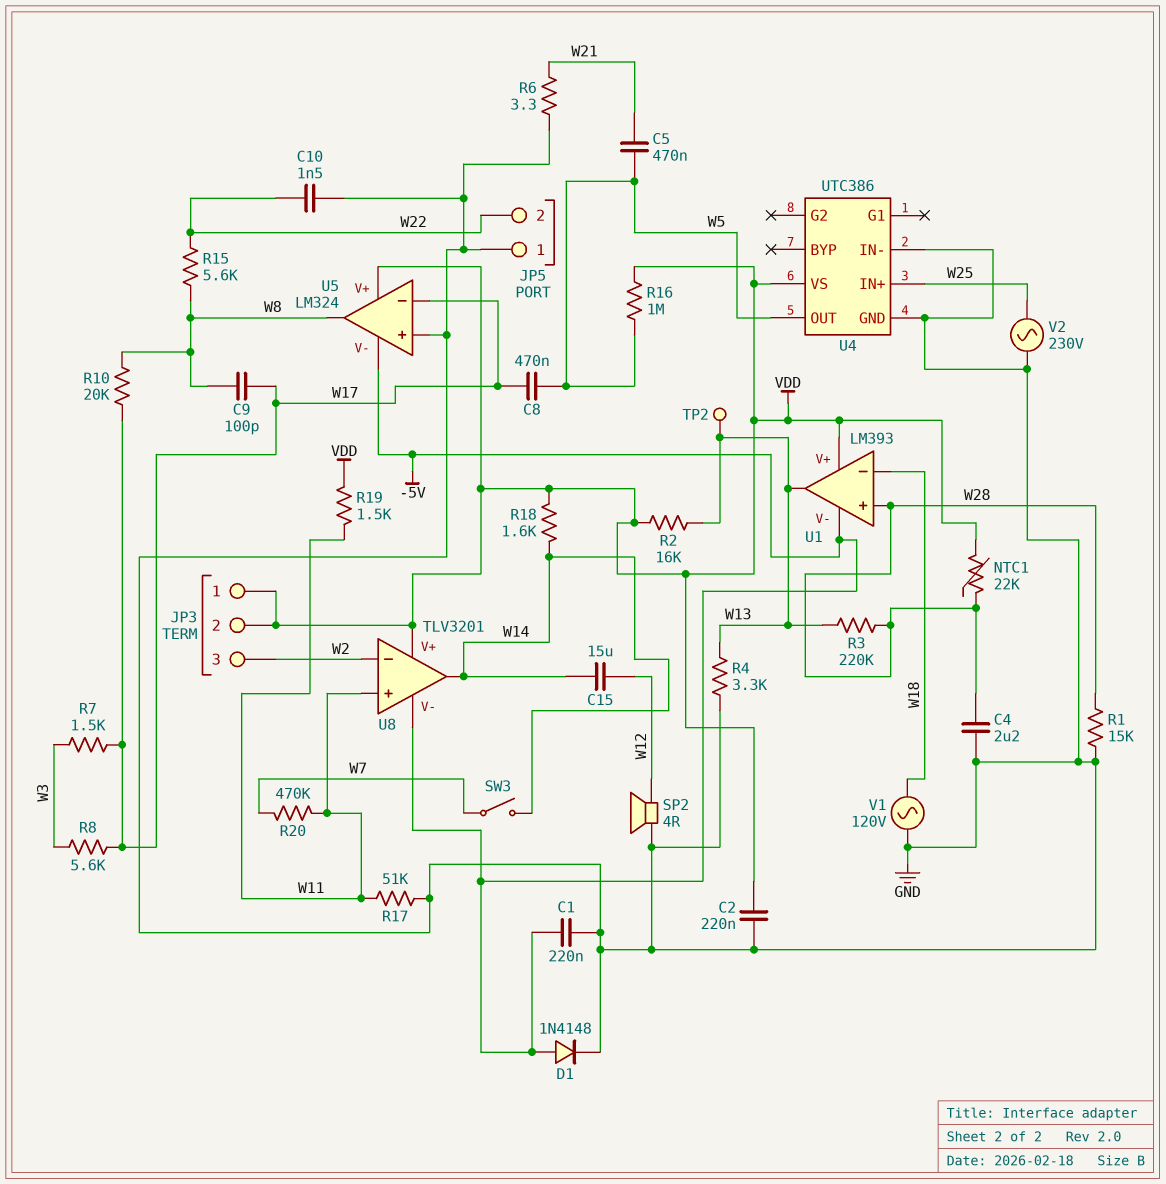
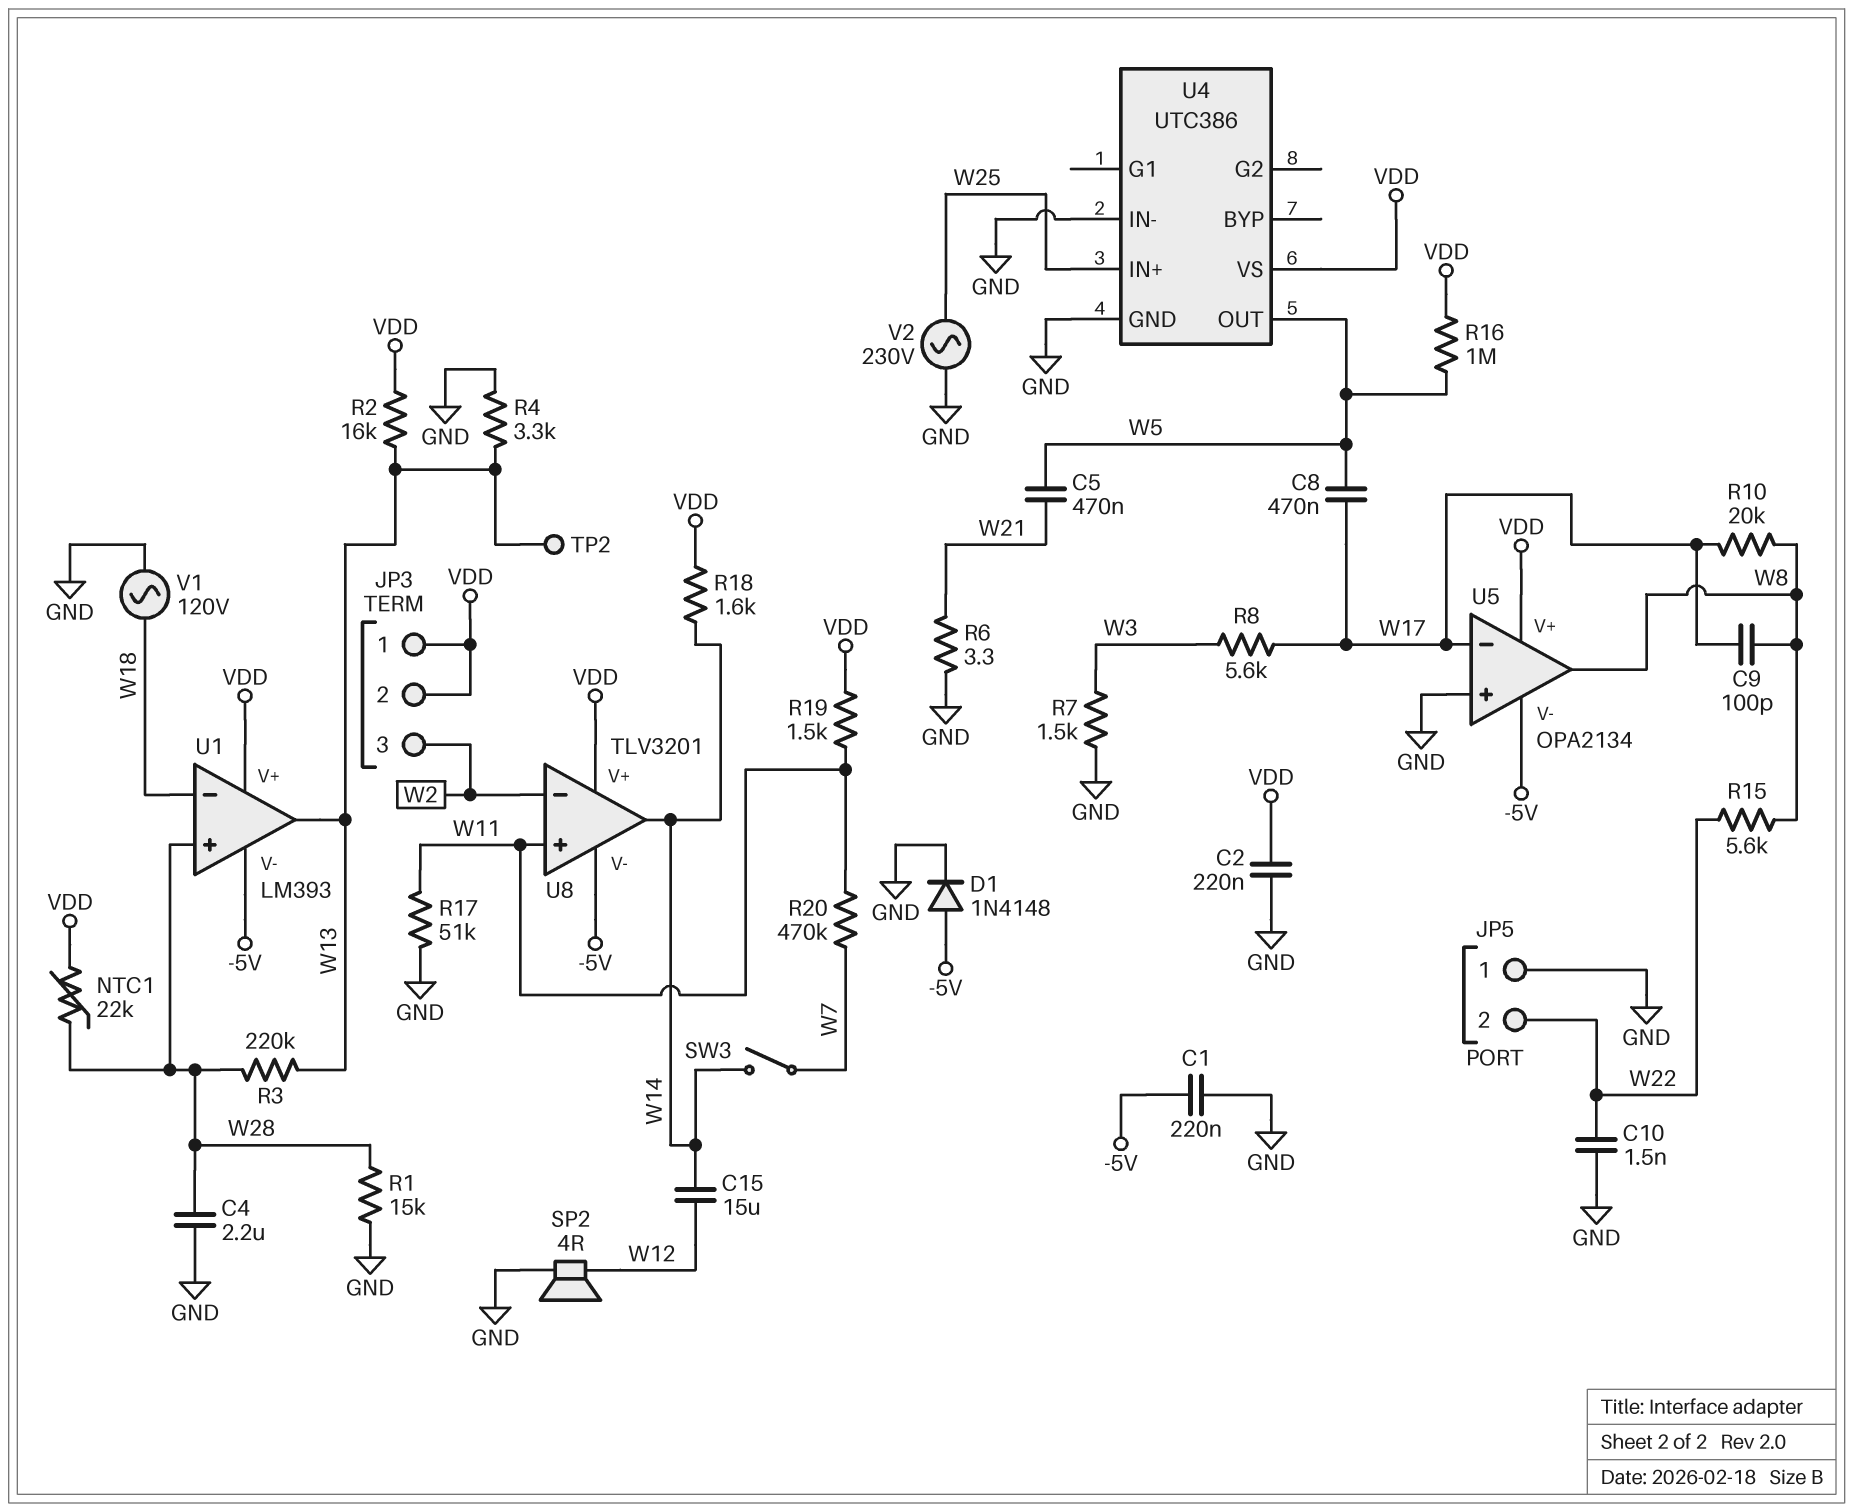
R7: 1.5k (W3, W17) -> 1.5k (GND, W3)
U5: LM324 -> OPA2134

